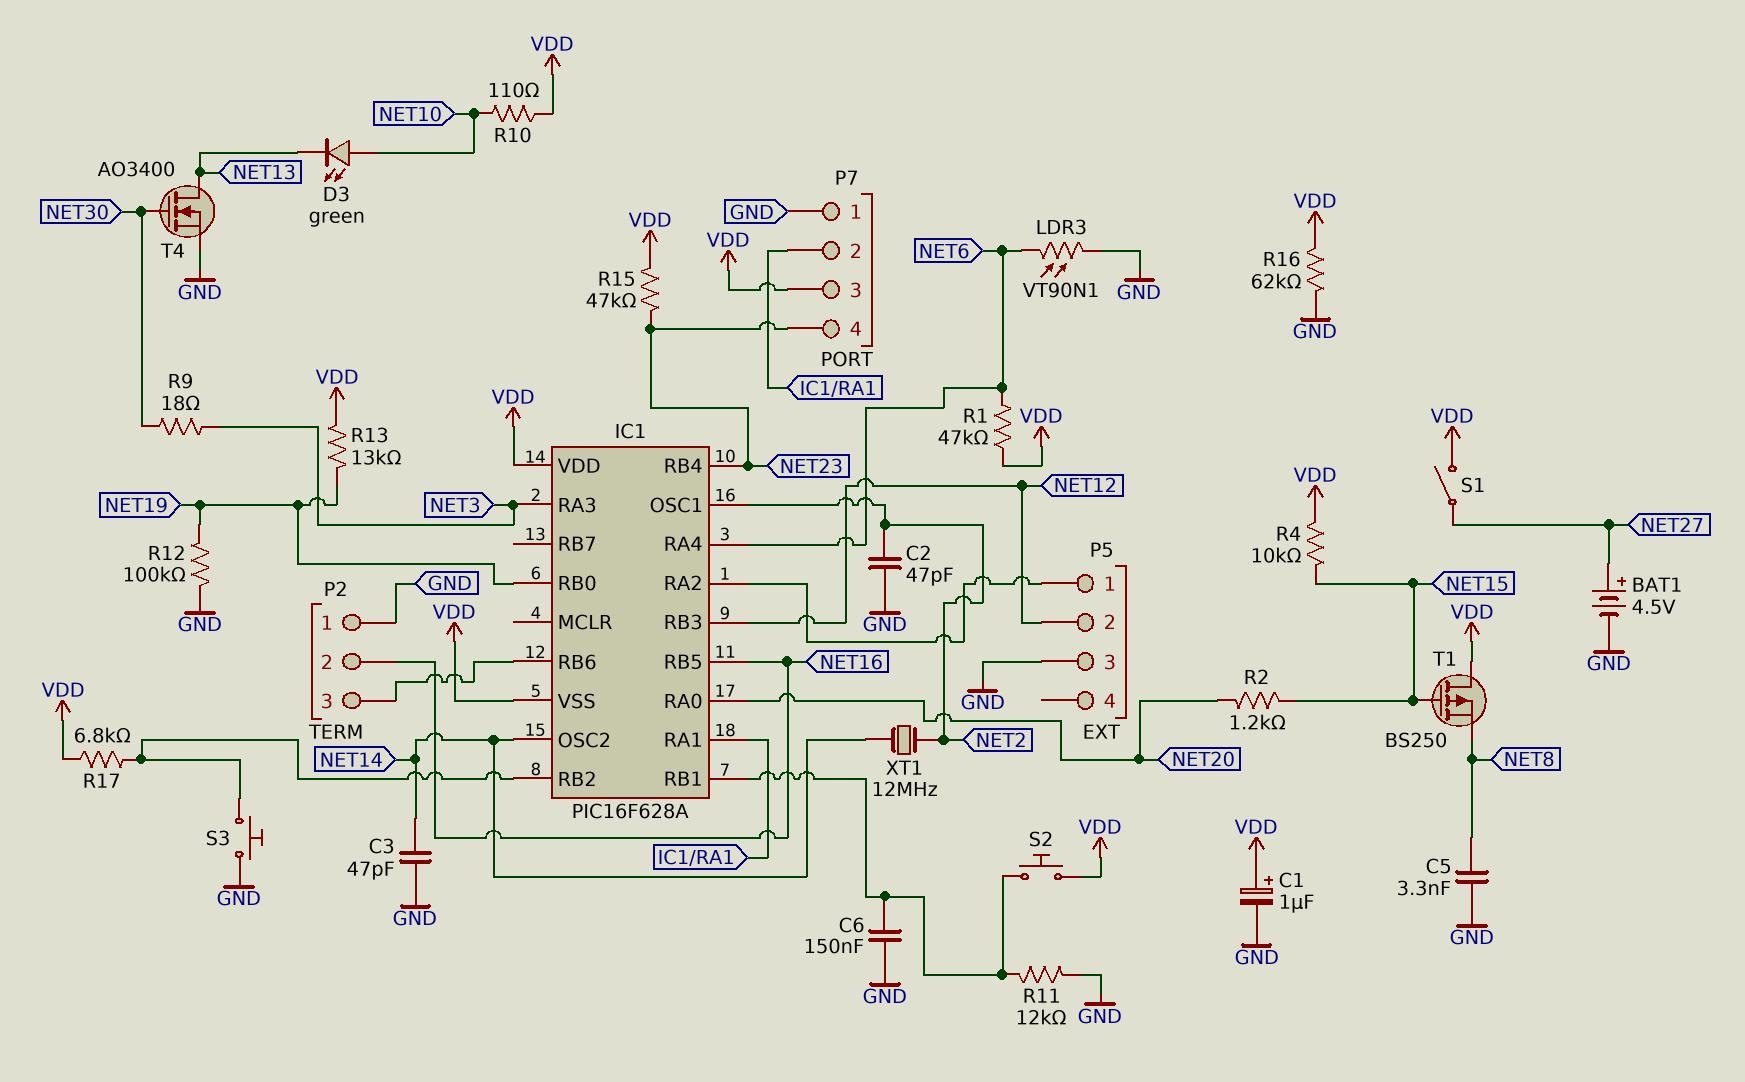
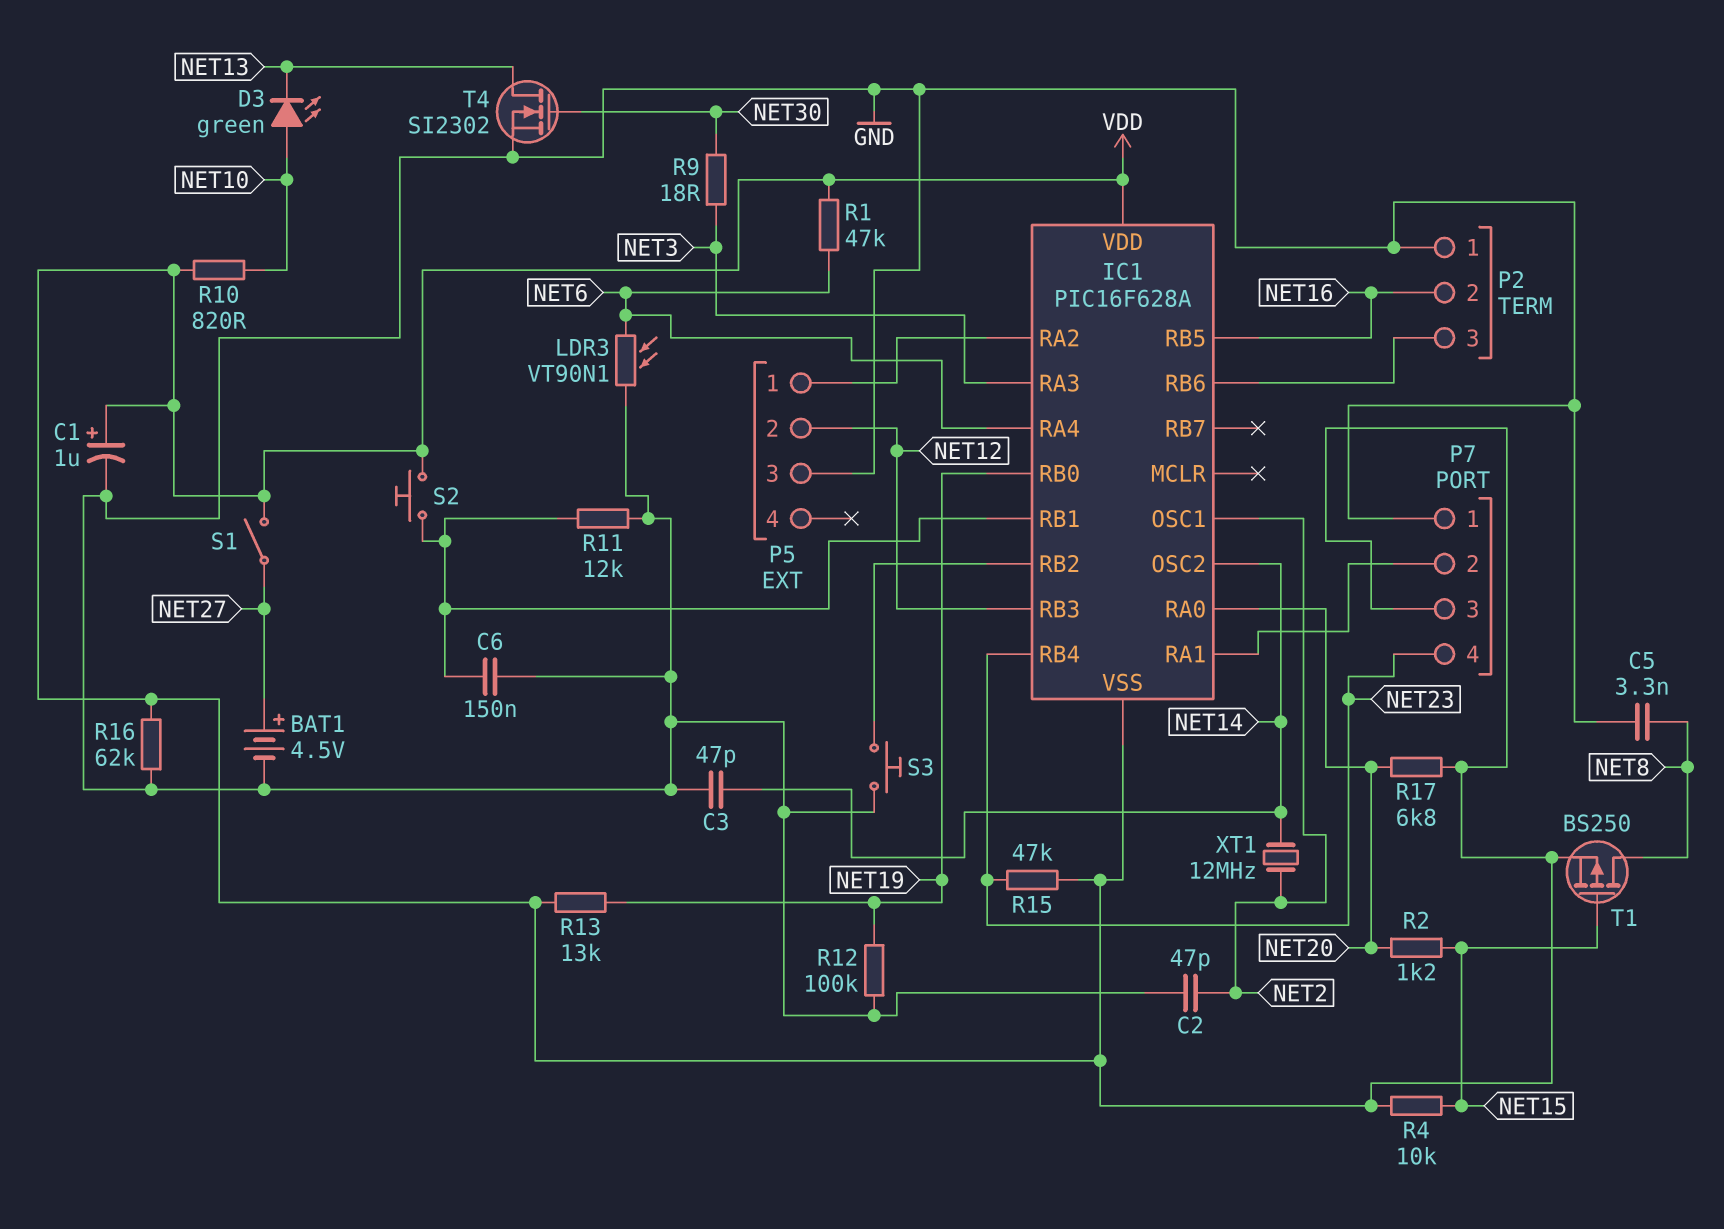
R10: 110 (NET10, VDD) -> 820 (NET10, VDD)
R17: 6.8k (IC1/RB2, VDD) -> 6.8k (NET20, VDD)
T1: PMOS BS250 (G NET15, D VDD, S NET8) -> PMOS BS250 (G NET15, D NET8, S VDD)
T4: NMOS AO3400 (G NET30, D NET13, S GND) -> NMOS SI2302 (G NET30, D NET13, S GND)

